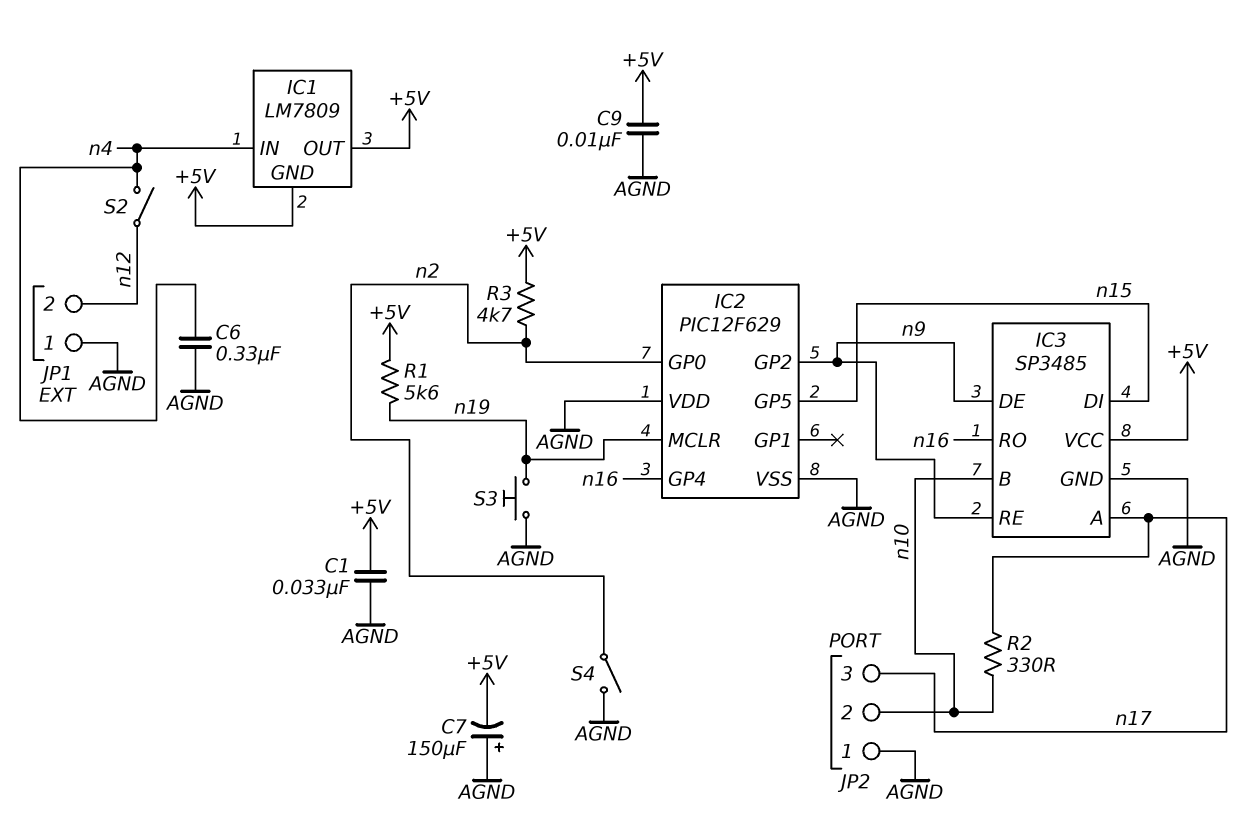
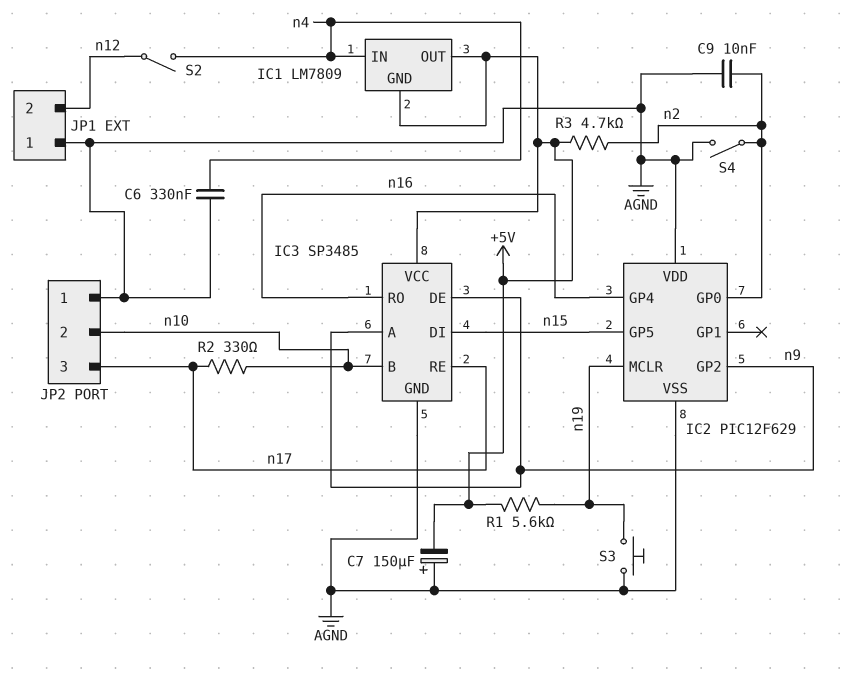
C1: 33nF (+5V, AGND) -> none
C9: 10nF (+5V, AGND) -> 10nF (AGND, n2)
IC3 pin A: n17 -> n9
IC3 pin RE: n9 -> n17

